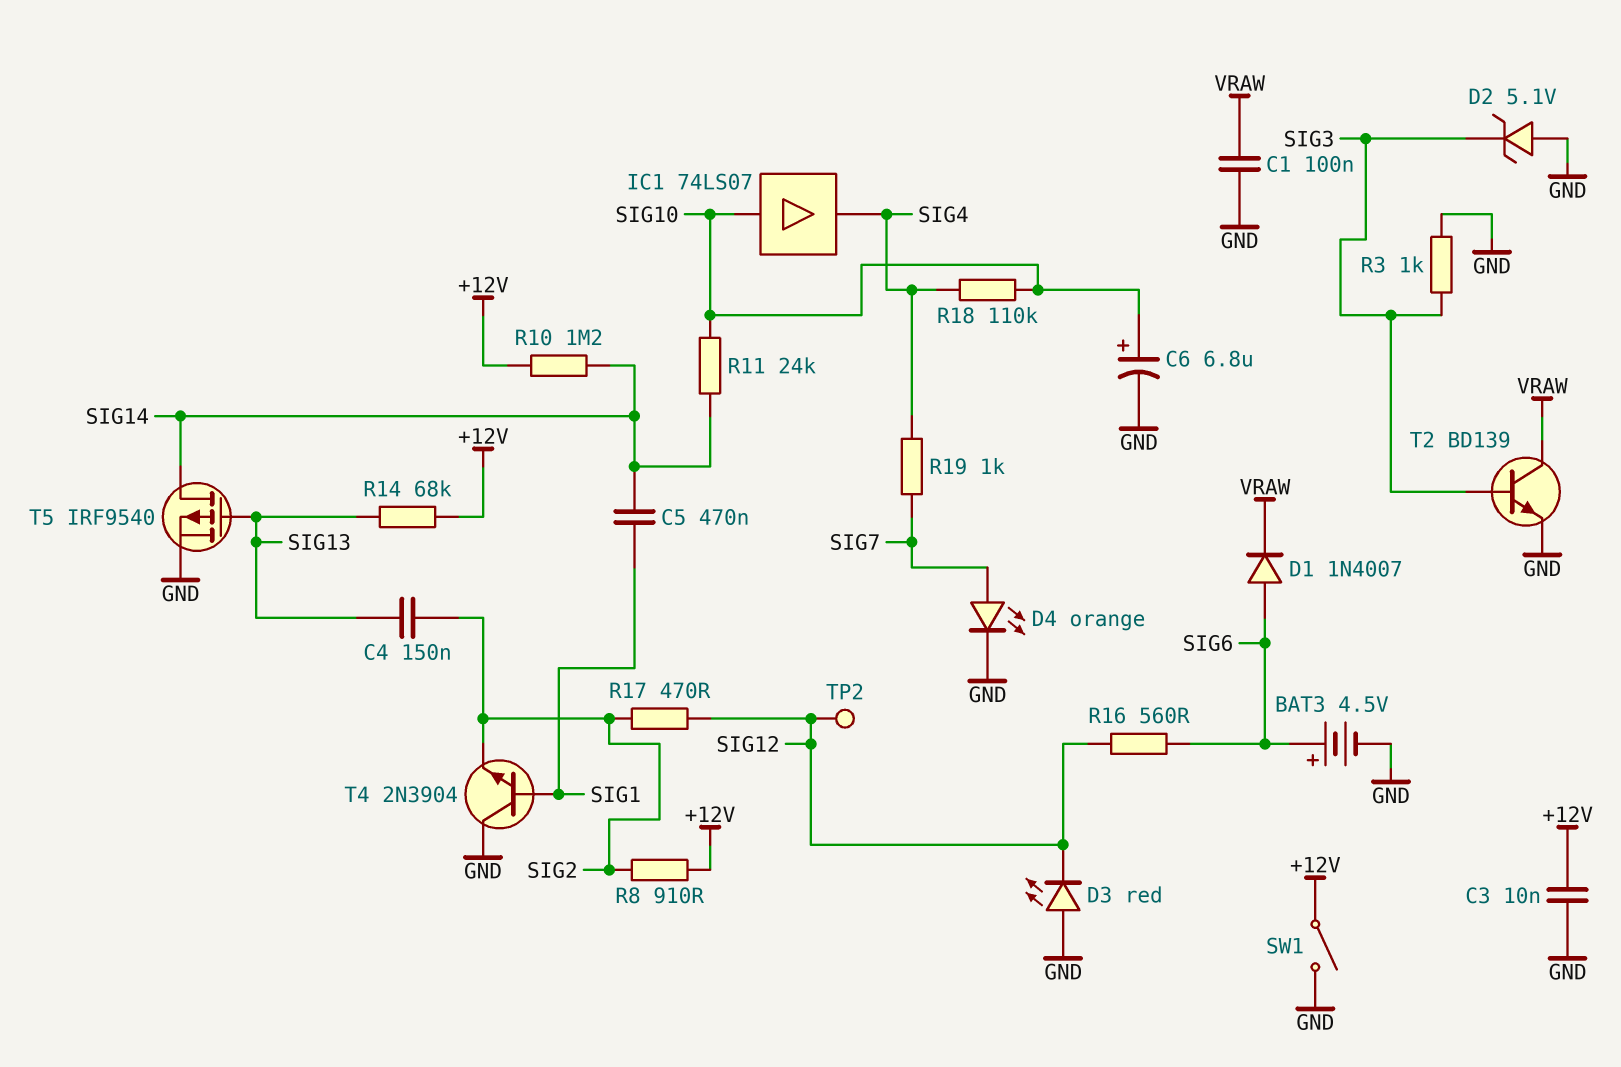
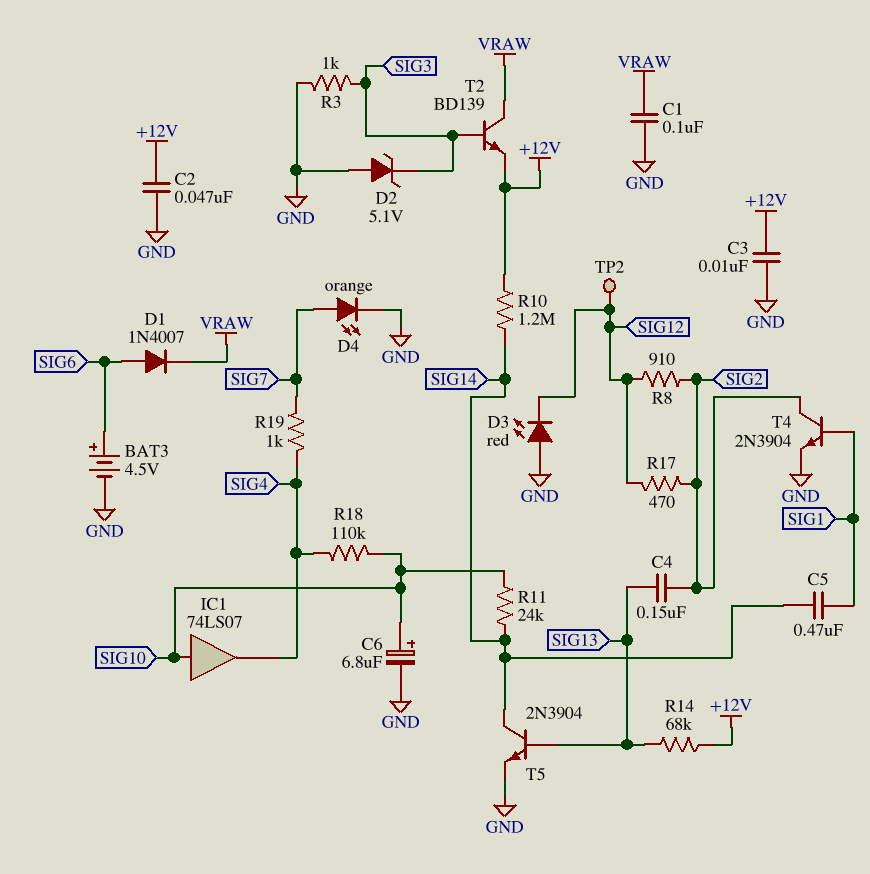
C2: none -> 47nF (+12V, GND)
R8: 910 (+12V, SIG2) -> 910 (SIG2, SIG12)
R16: 560 (SIG6, SIG12) -> none
SW1: switch (+12V, GND) -> none
T2: NPN BD139 (B SIG3, C VRAW, E GND) -> NPN BD139 (B SIG3, C VRAW, E +12V)
T4: NPN 2N3904 (B SIG1, C GND, E SIG2) -> NPN 2N3904 (B SIG1, C SIG2, E GND)
T5: PMOS IRF9540 (G SIG13, D SIG14, S GND) -> NPN 2N3904 (B SIG13, C SIG14, E GND)

